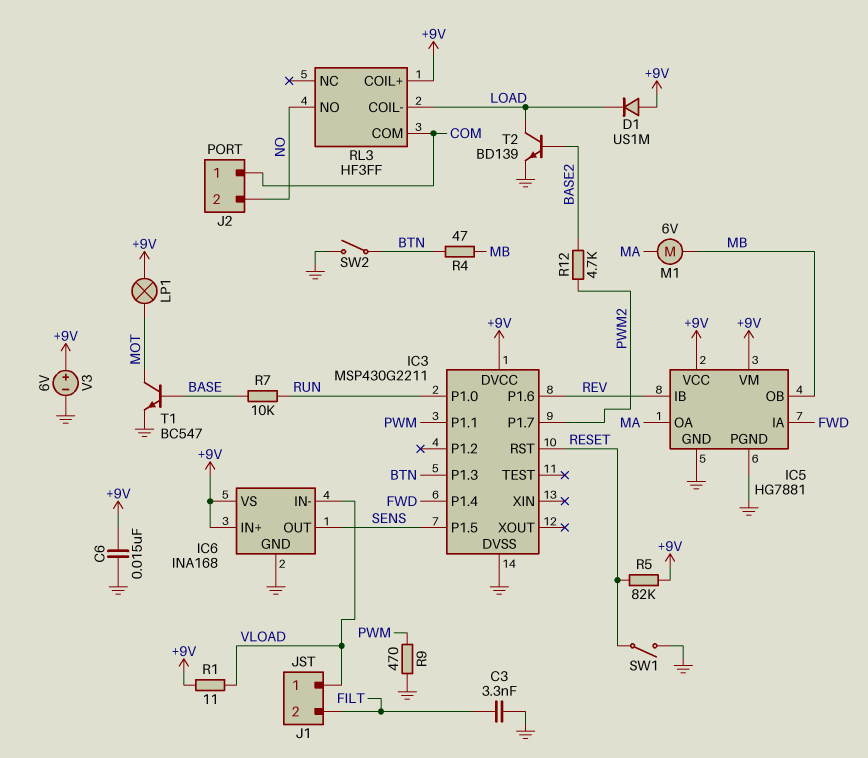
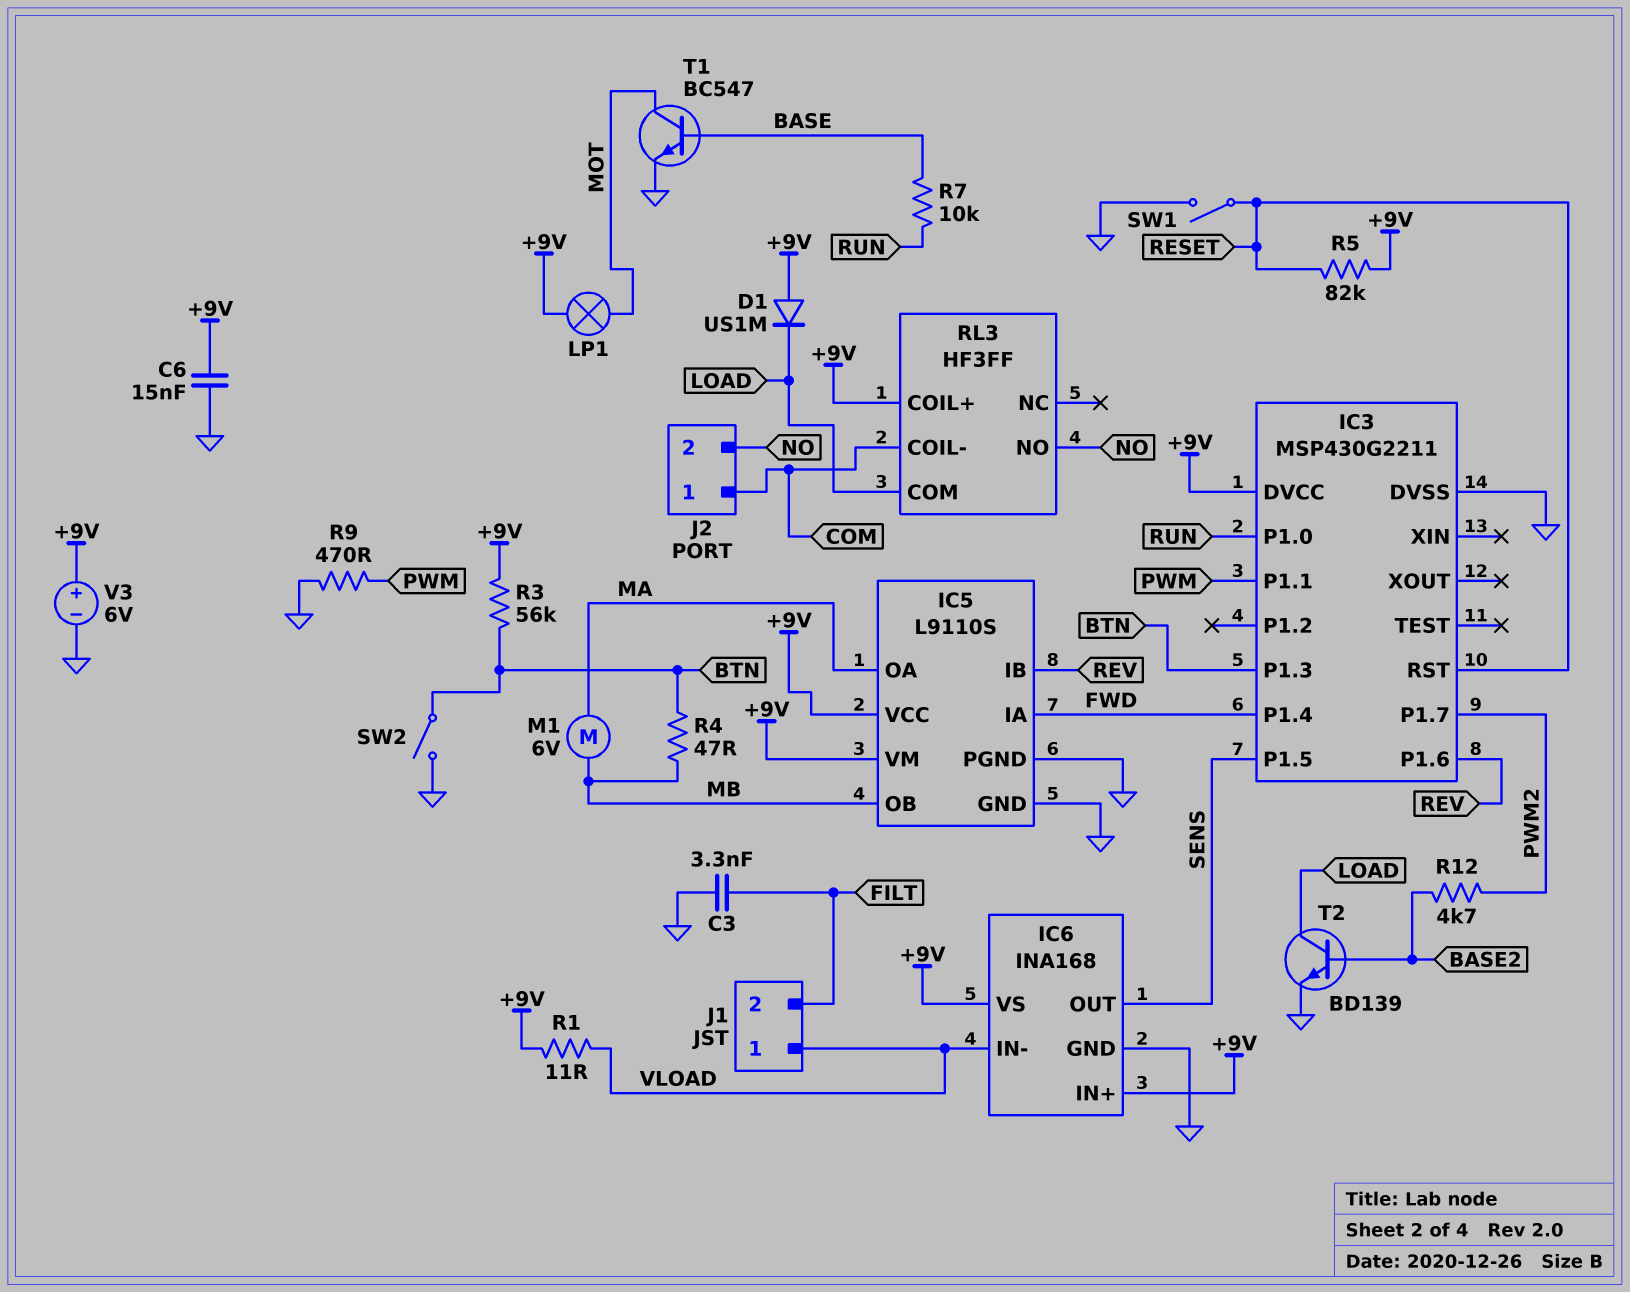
IC5: HG7881 -> L9110S
R3: none -> 56k (+9V, BTN)
RL3 pin COIL-: LOAD -> COM
RL3 pin COM: COM -> LOAD

